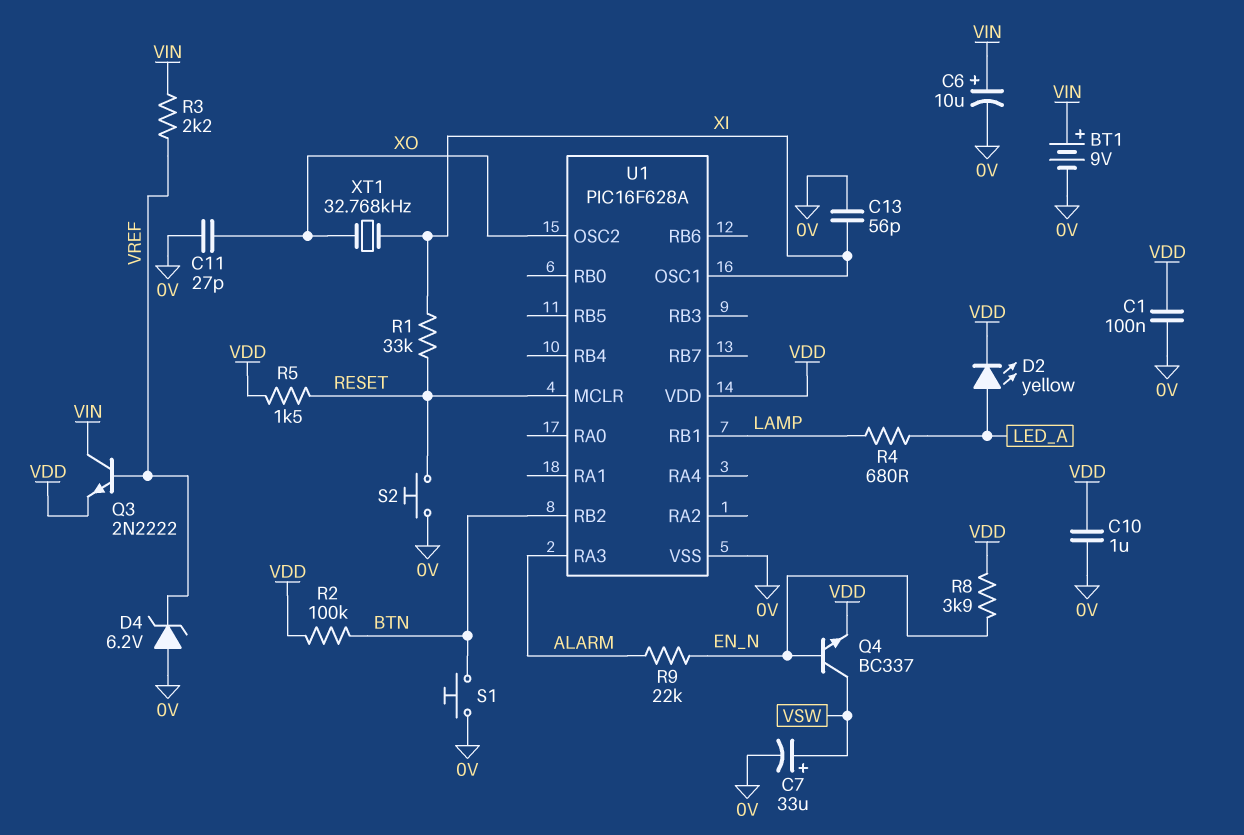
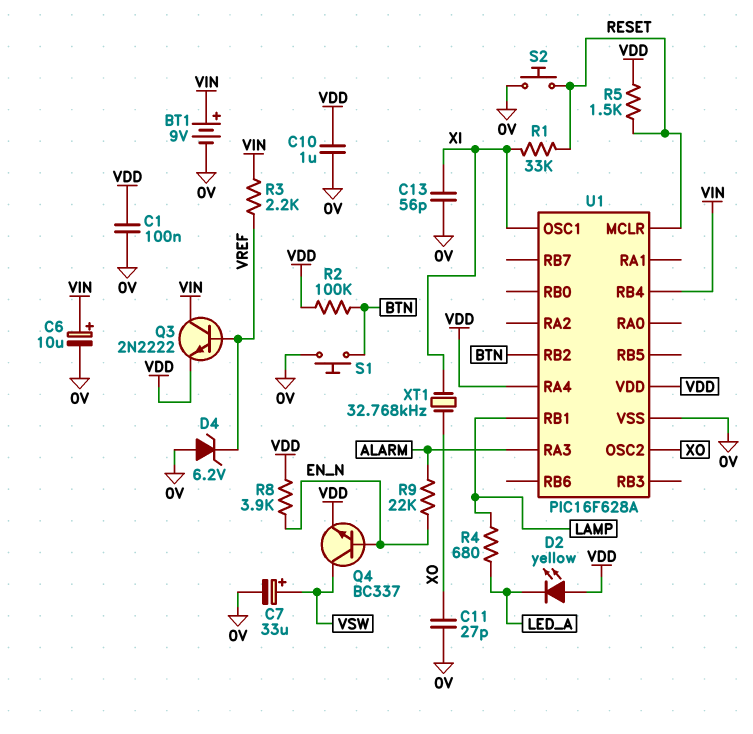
D2: LED yellow (A LED_A, K VDD) -> LED yellow (A VDD, K LED_A)
U1 pin RA4: none -> VDD
U1 pin RB4: none -> VIN

